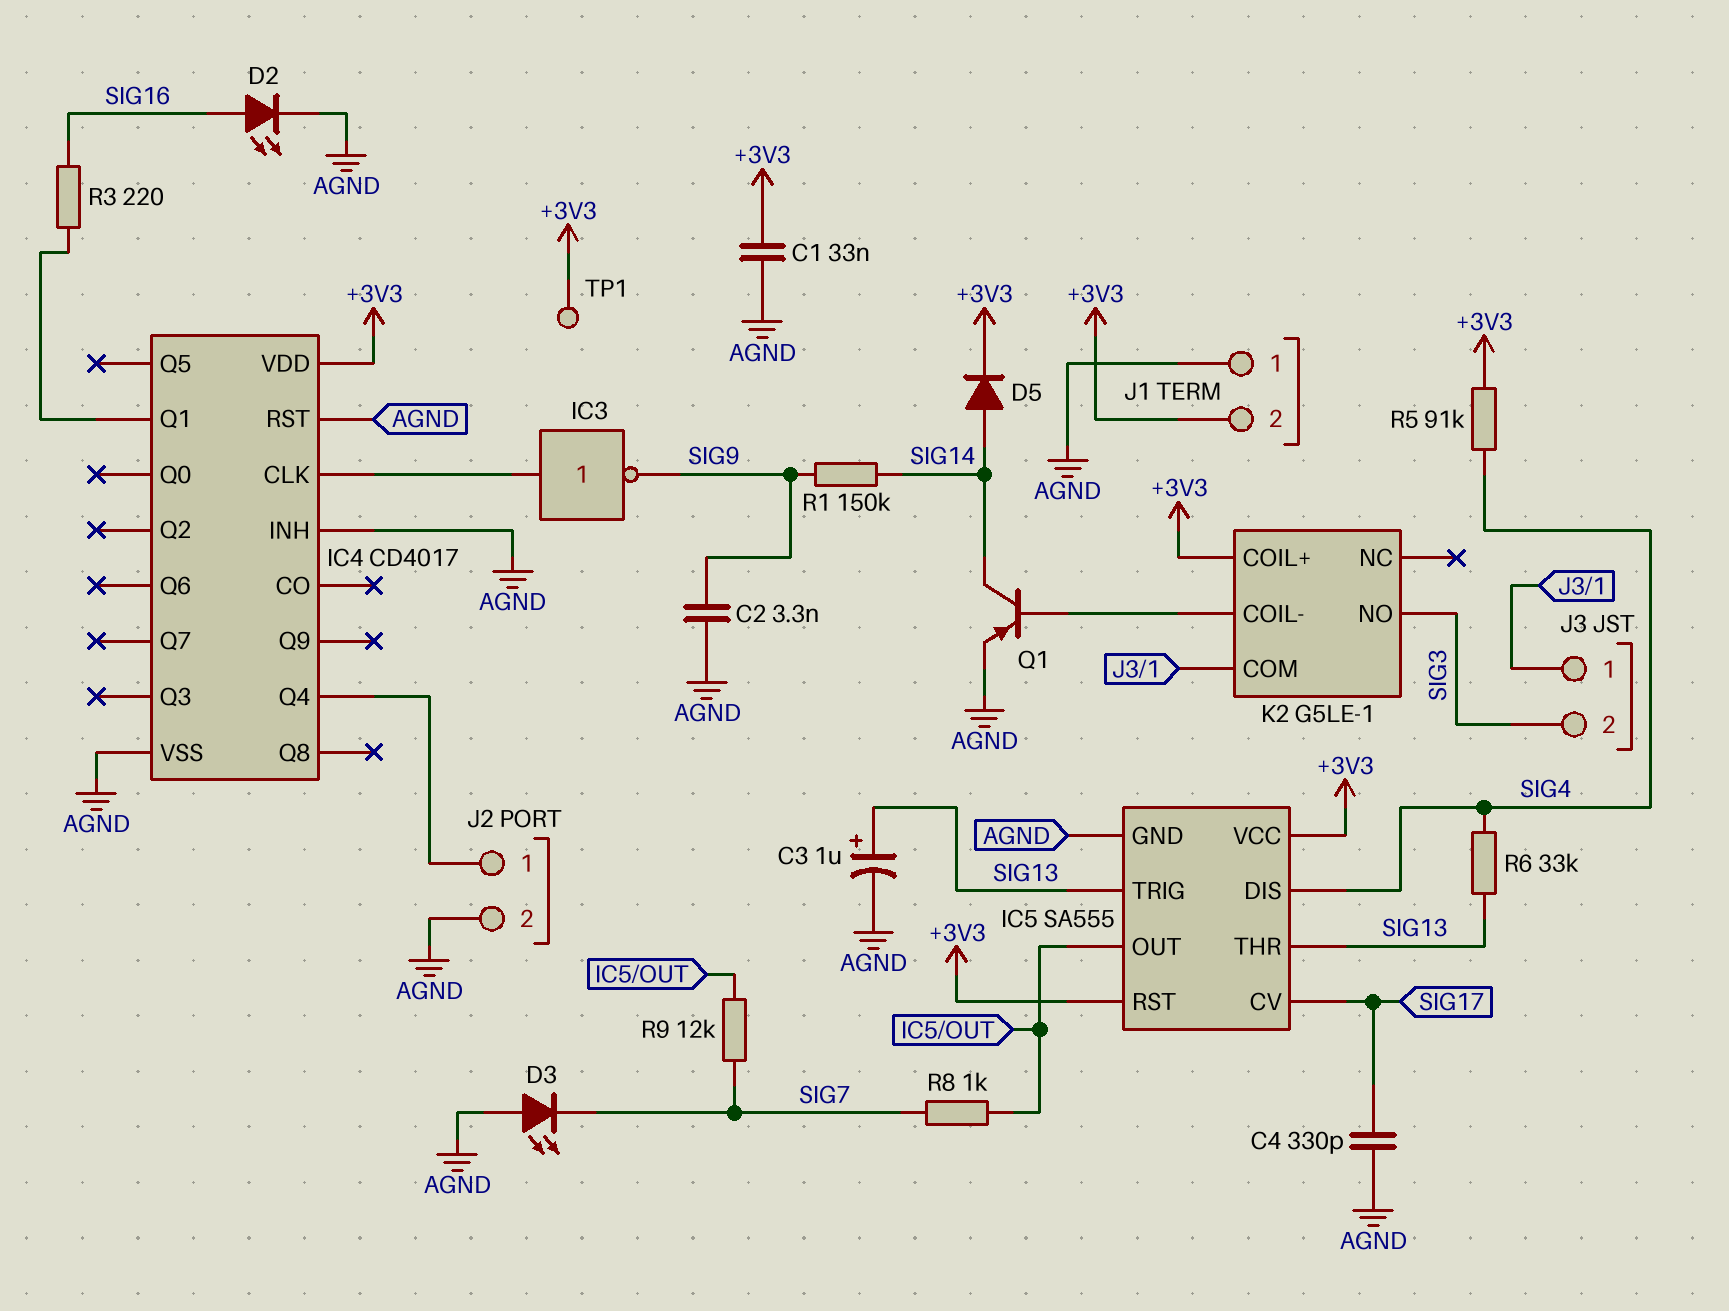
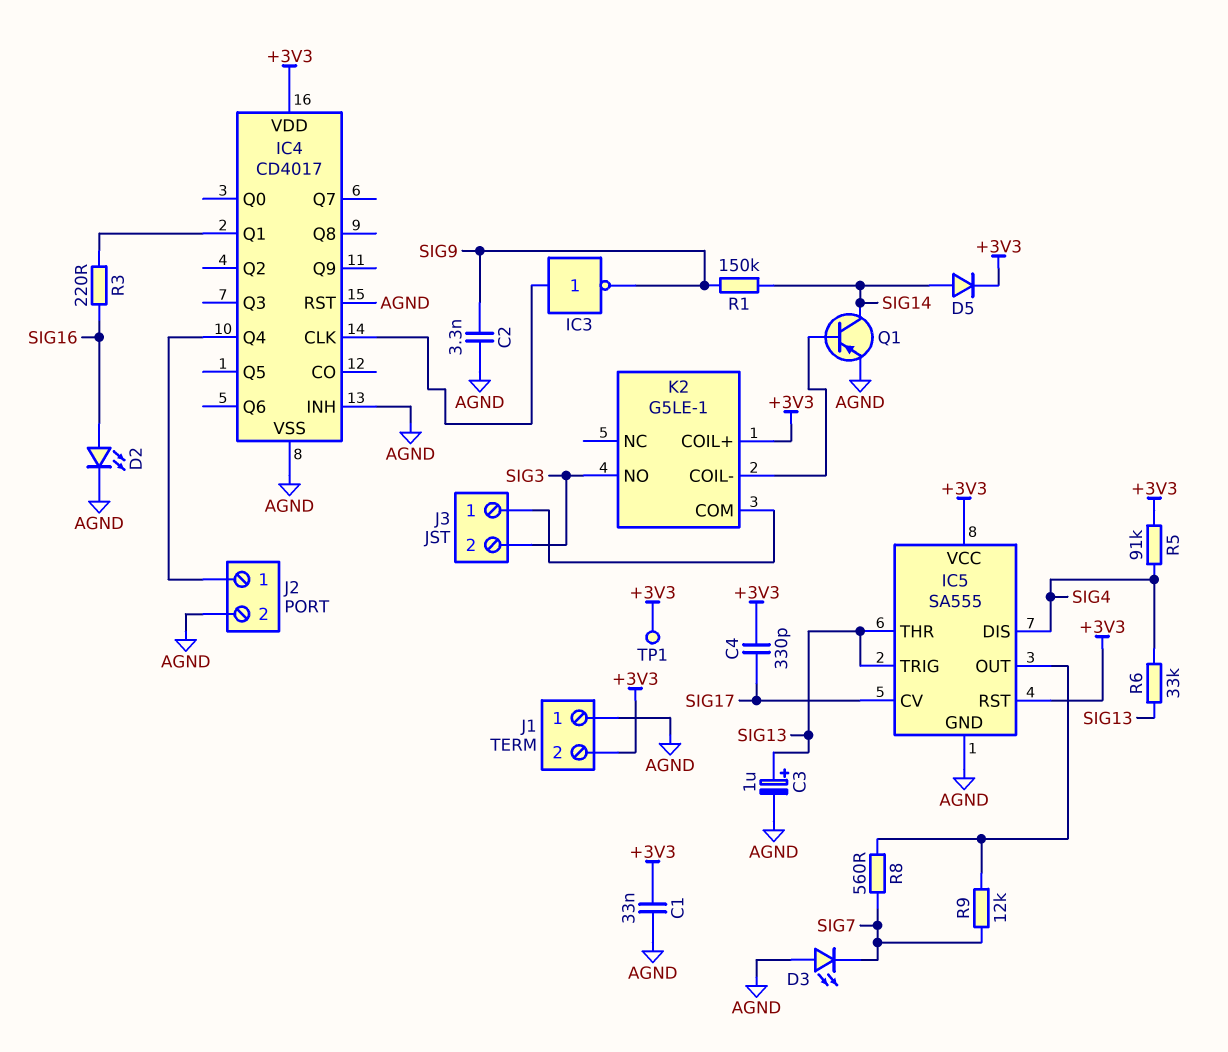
C4: 330pF (AGND, SIG17) -> 330pF (+3V3, SIG17)
R8: 1k (IC5/OUT, SIG7) -> 560 (IC5/OUT, SIG7)

